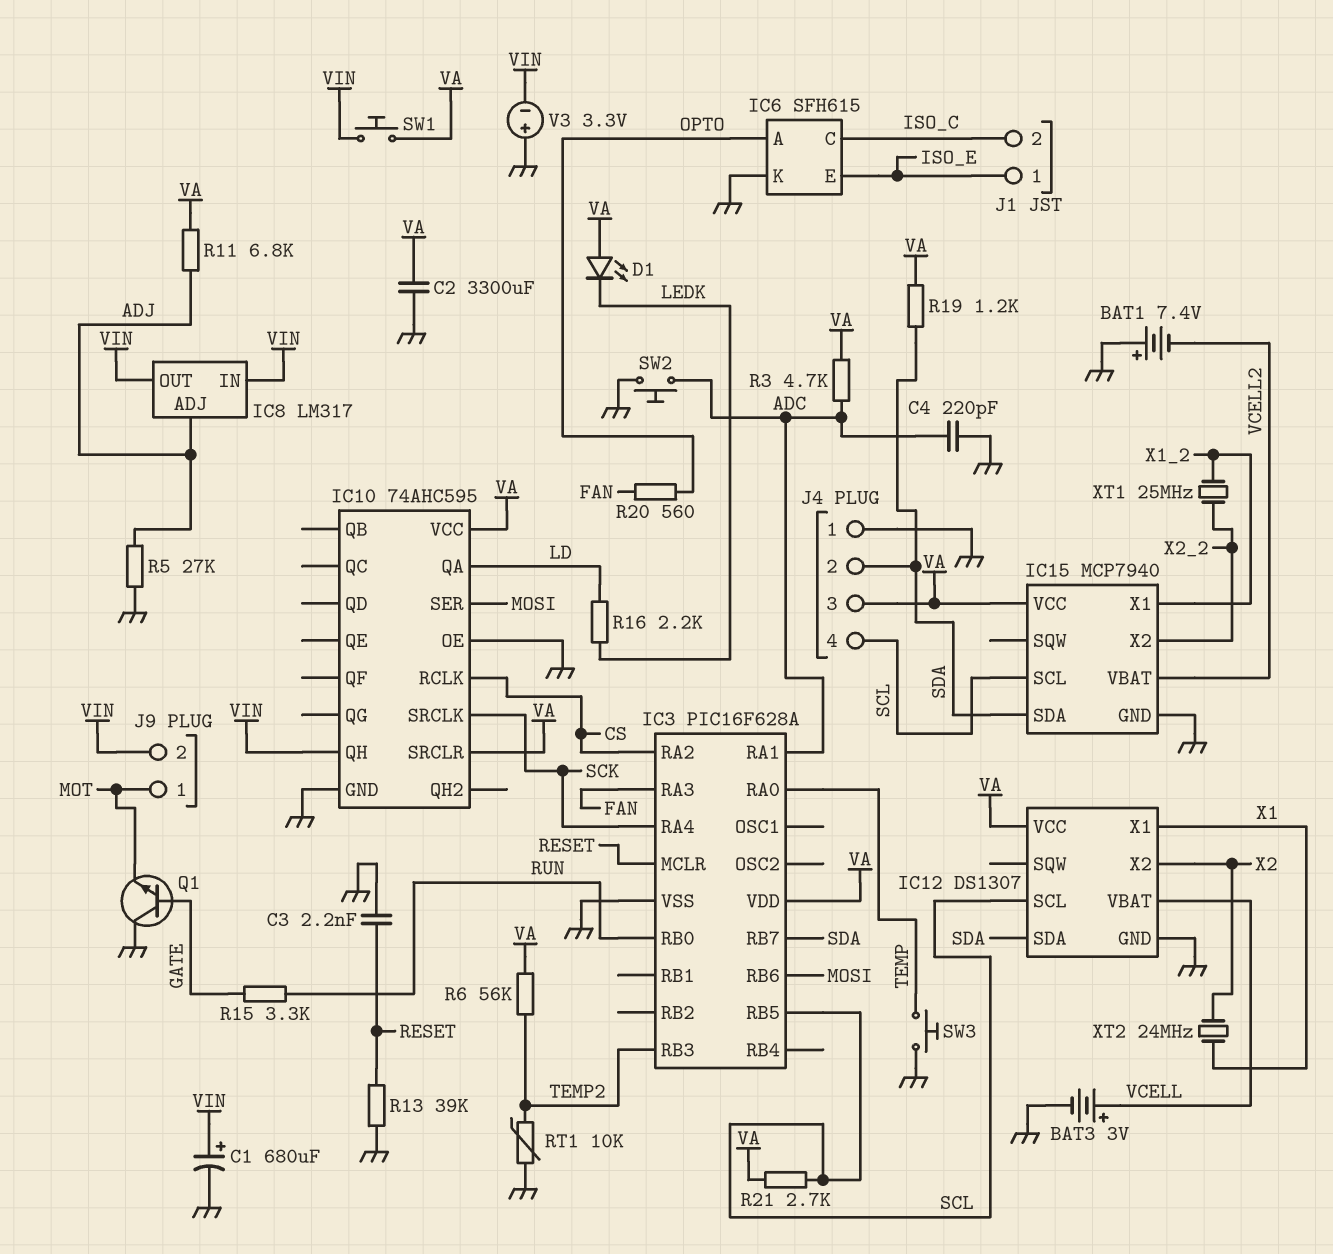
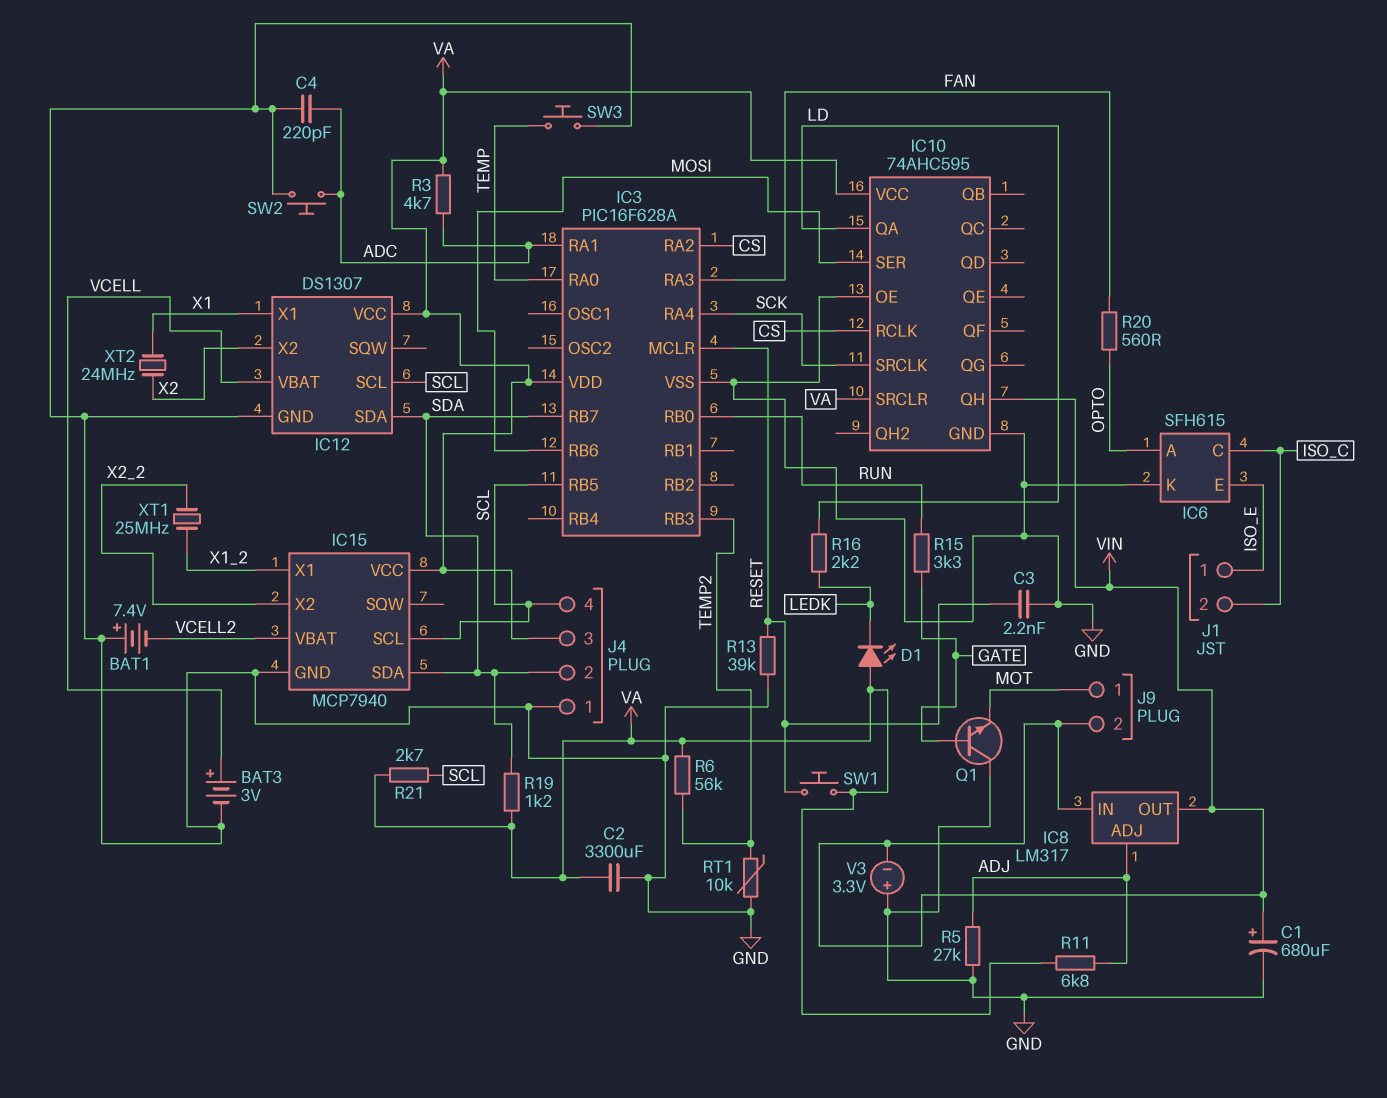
SW1: button (VA, VIN) -> button (RESET, VA)

